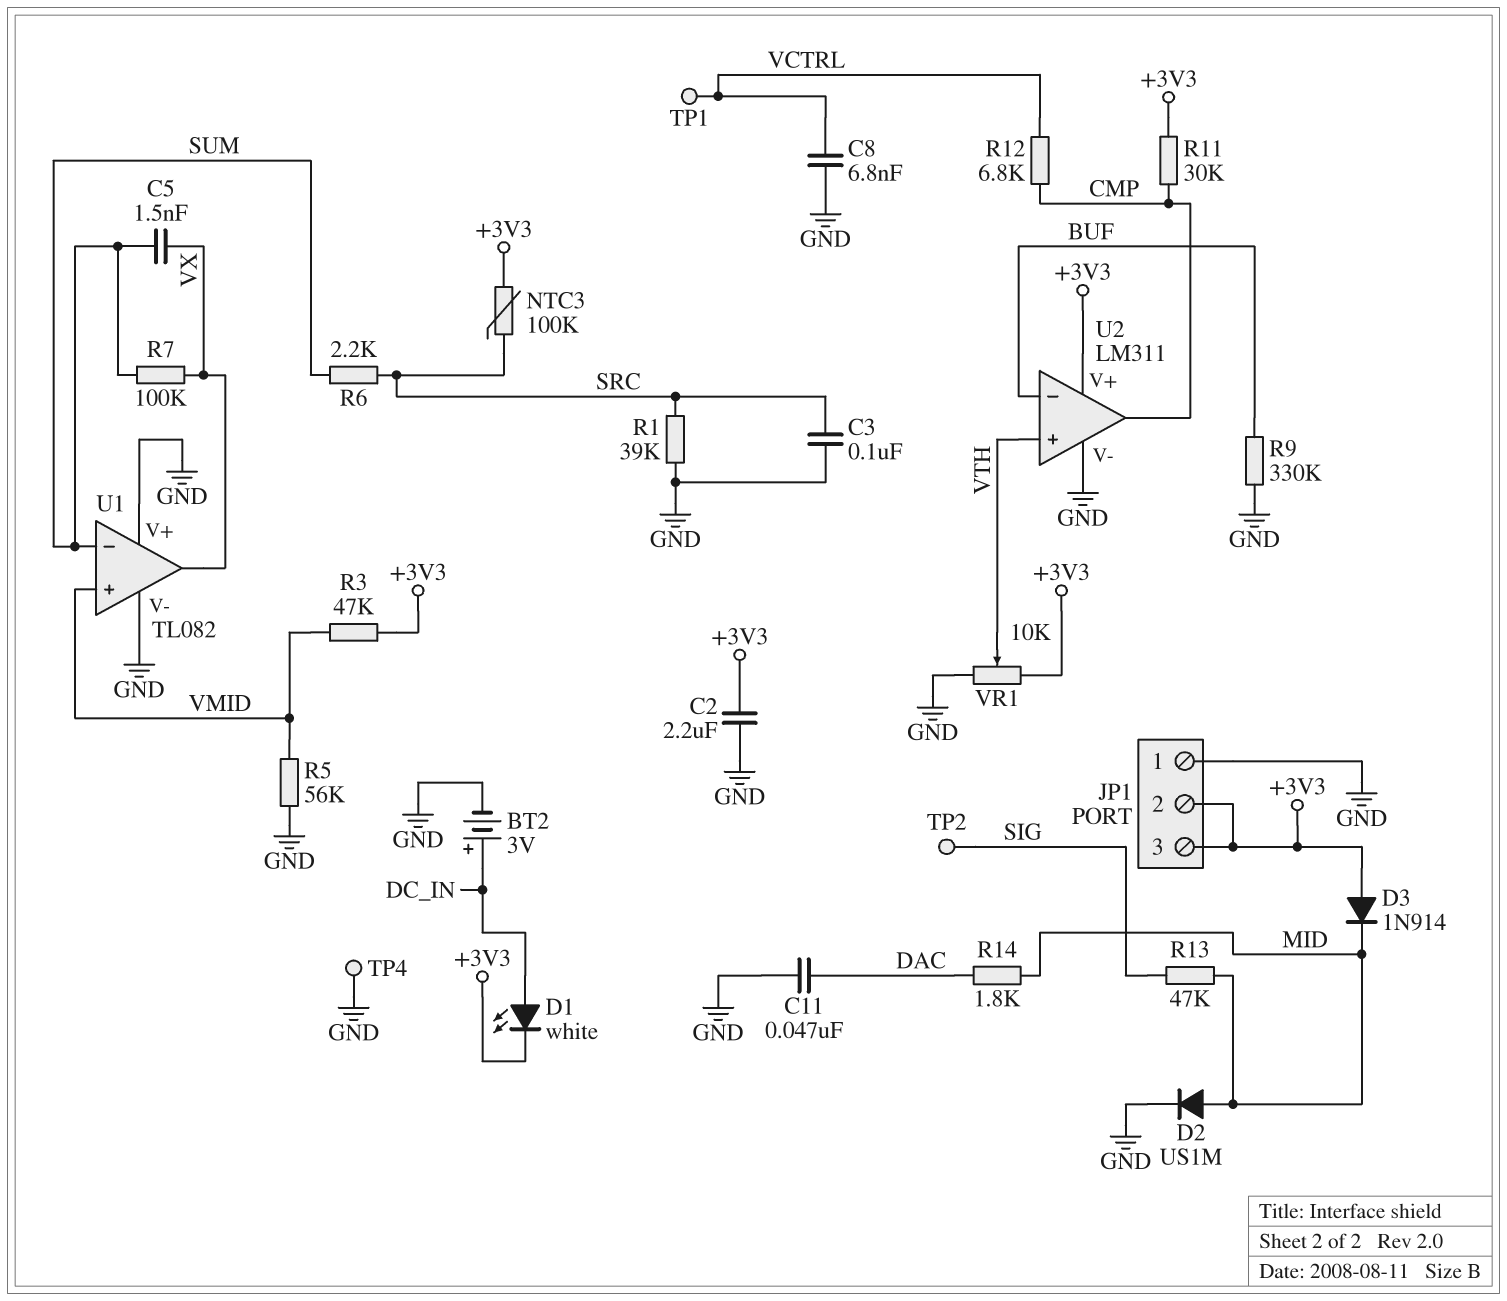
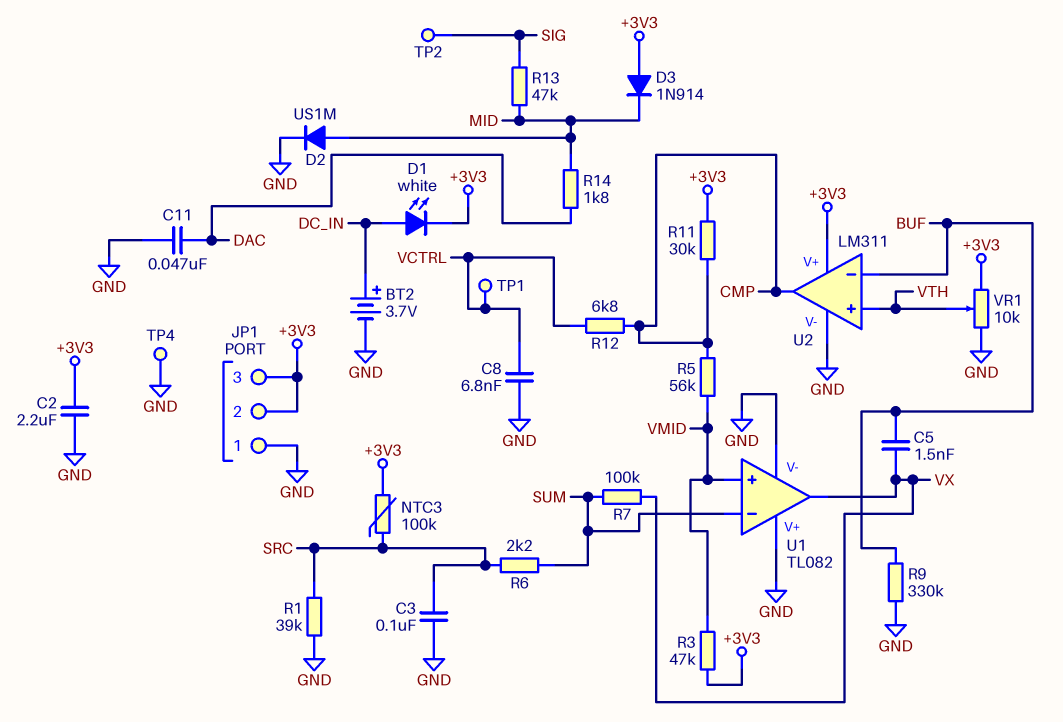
BT2: 3V (plus DC_IN, minus GND) -> 3.7V (plus DC_IN, minus GND)
C5: 1.5nF (SUM, VX) -> 1.5nF (BUF, VX)
R5: 56k (GND, VMID) -> 56k (CMP, VMID)

